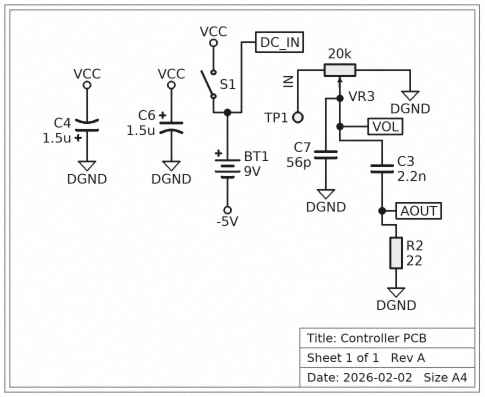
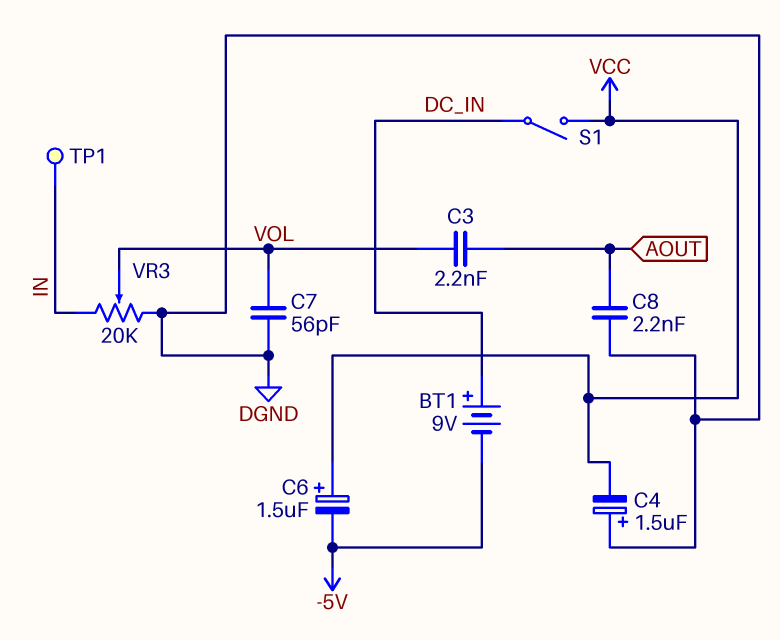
C6: 1.5uF (plus VCC, minus DGND) -> 1.5uF (plus VCC, minus -5V)
C8: none -> 2.2nF (AOUT, DGND)
R2: 22 (AOUT, DGND) -> none

